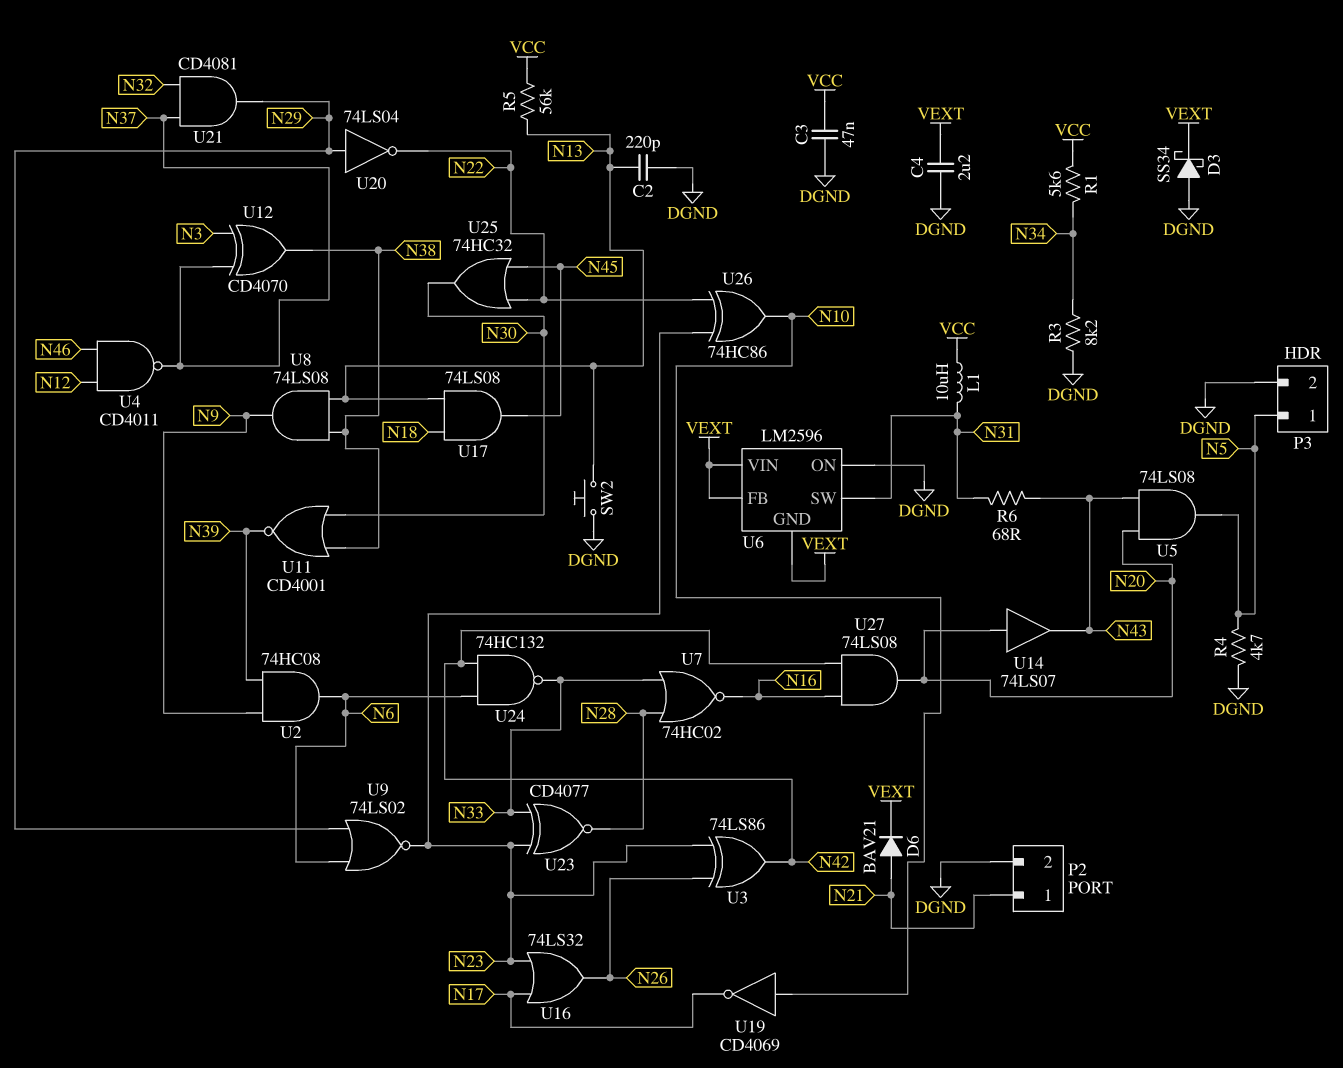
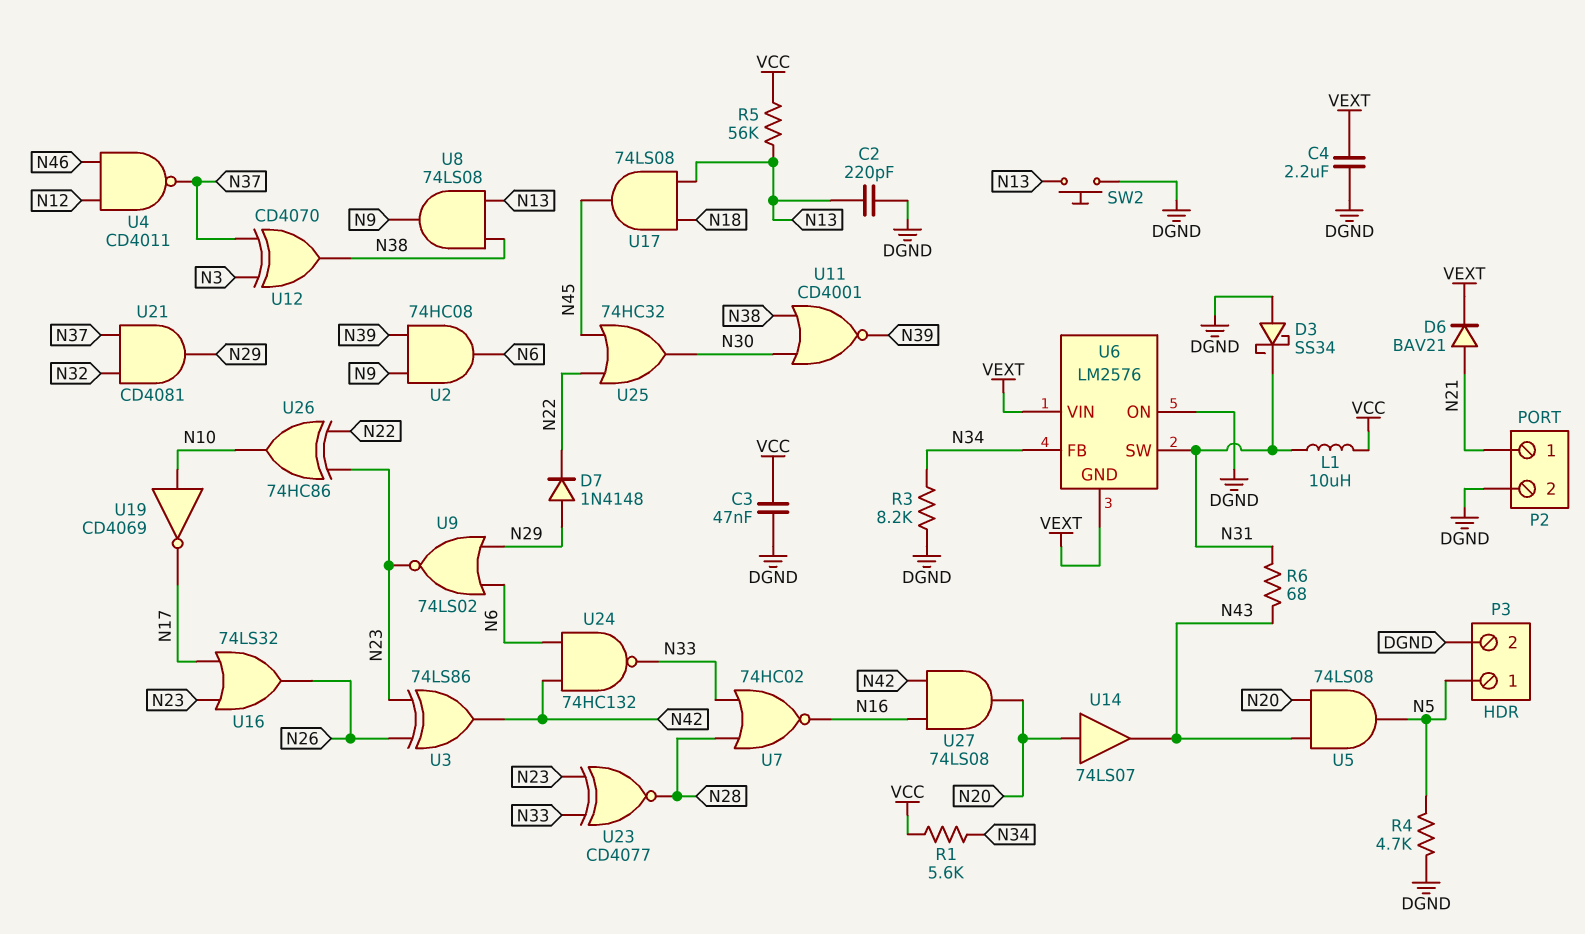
D3: schottky SS34 (A DGND, K VEXT) -> schottky SS34 (A DGND, K N31)
D7: none -> diode 1N4148 (A N29, K N22)
U6: LM2596 -> LM2576
U6 pin FB: VEXT -> N34
U20: NOT 74LS04 (in N29, out N22) -> none

